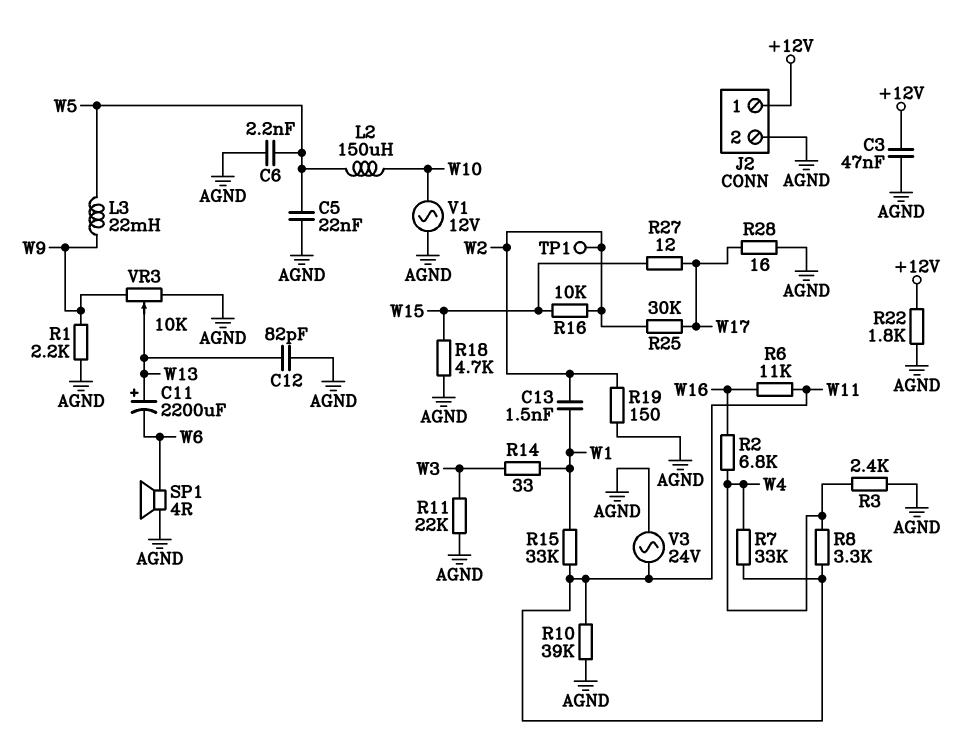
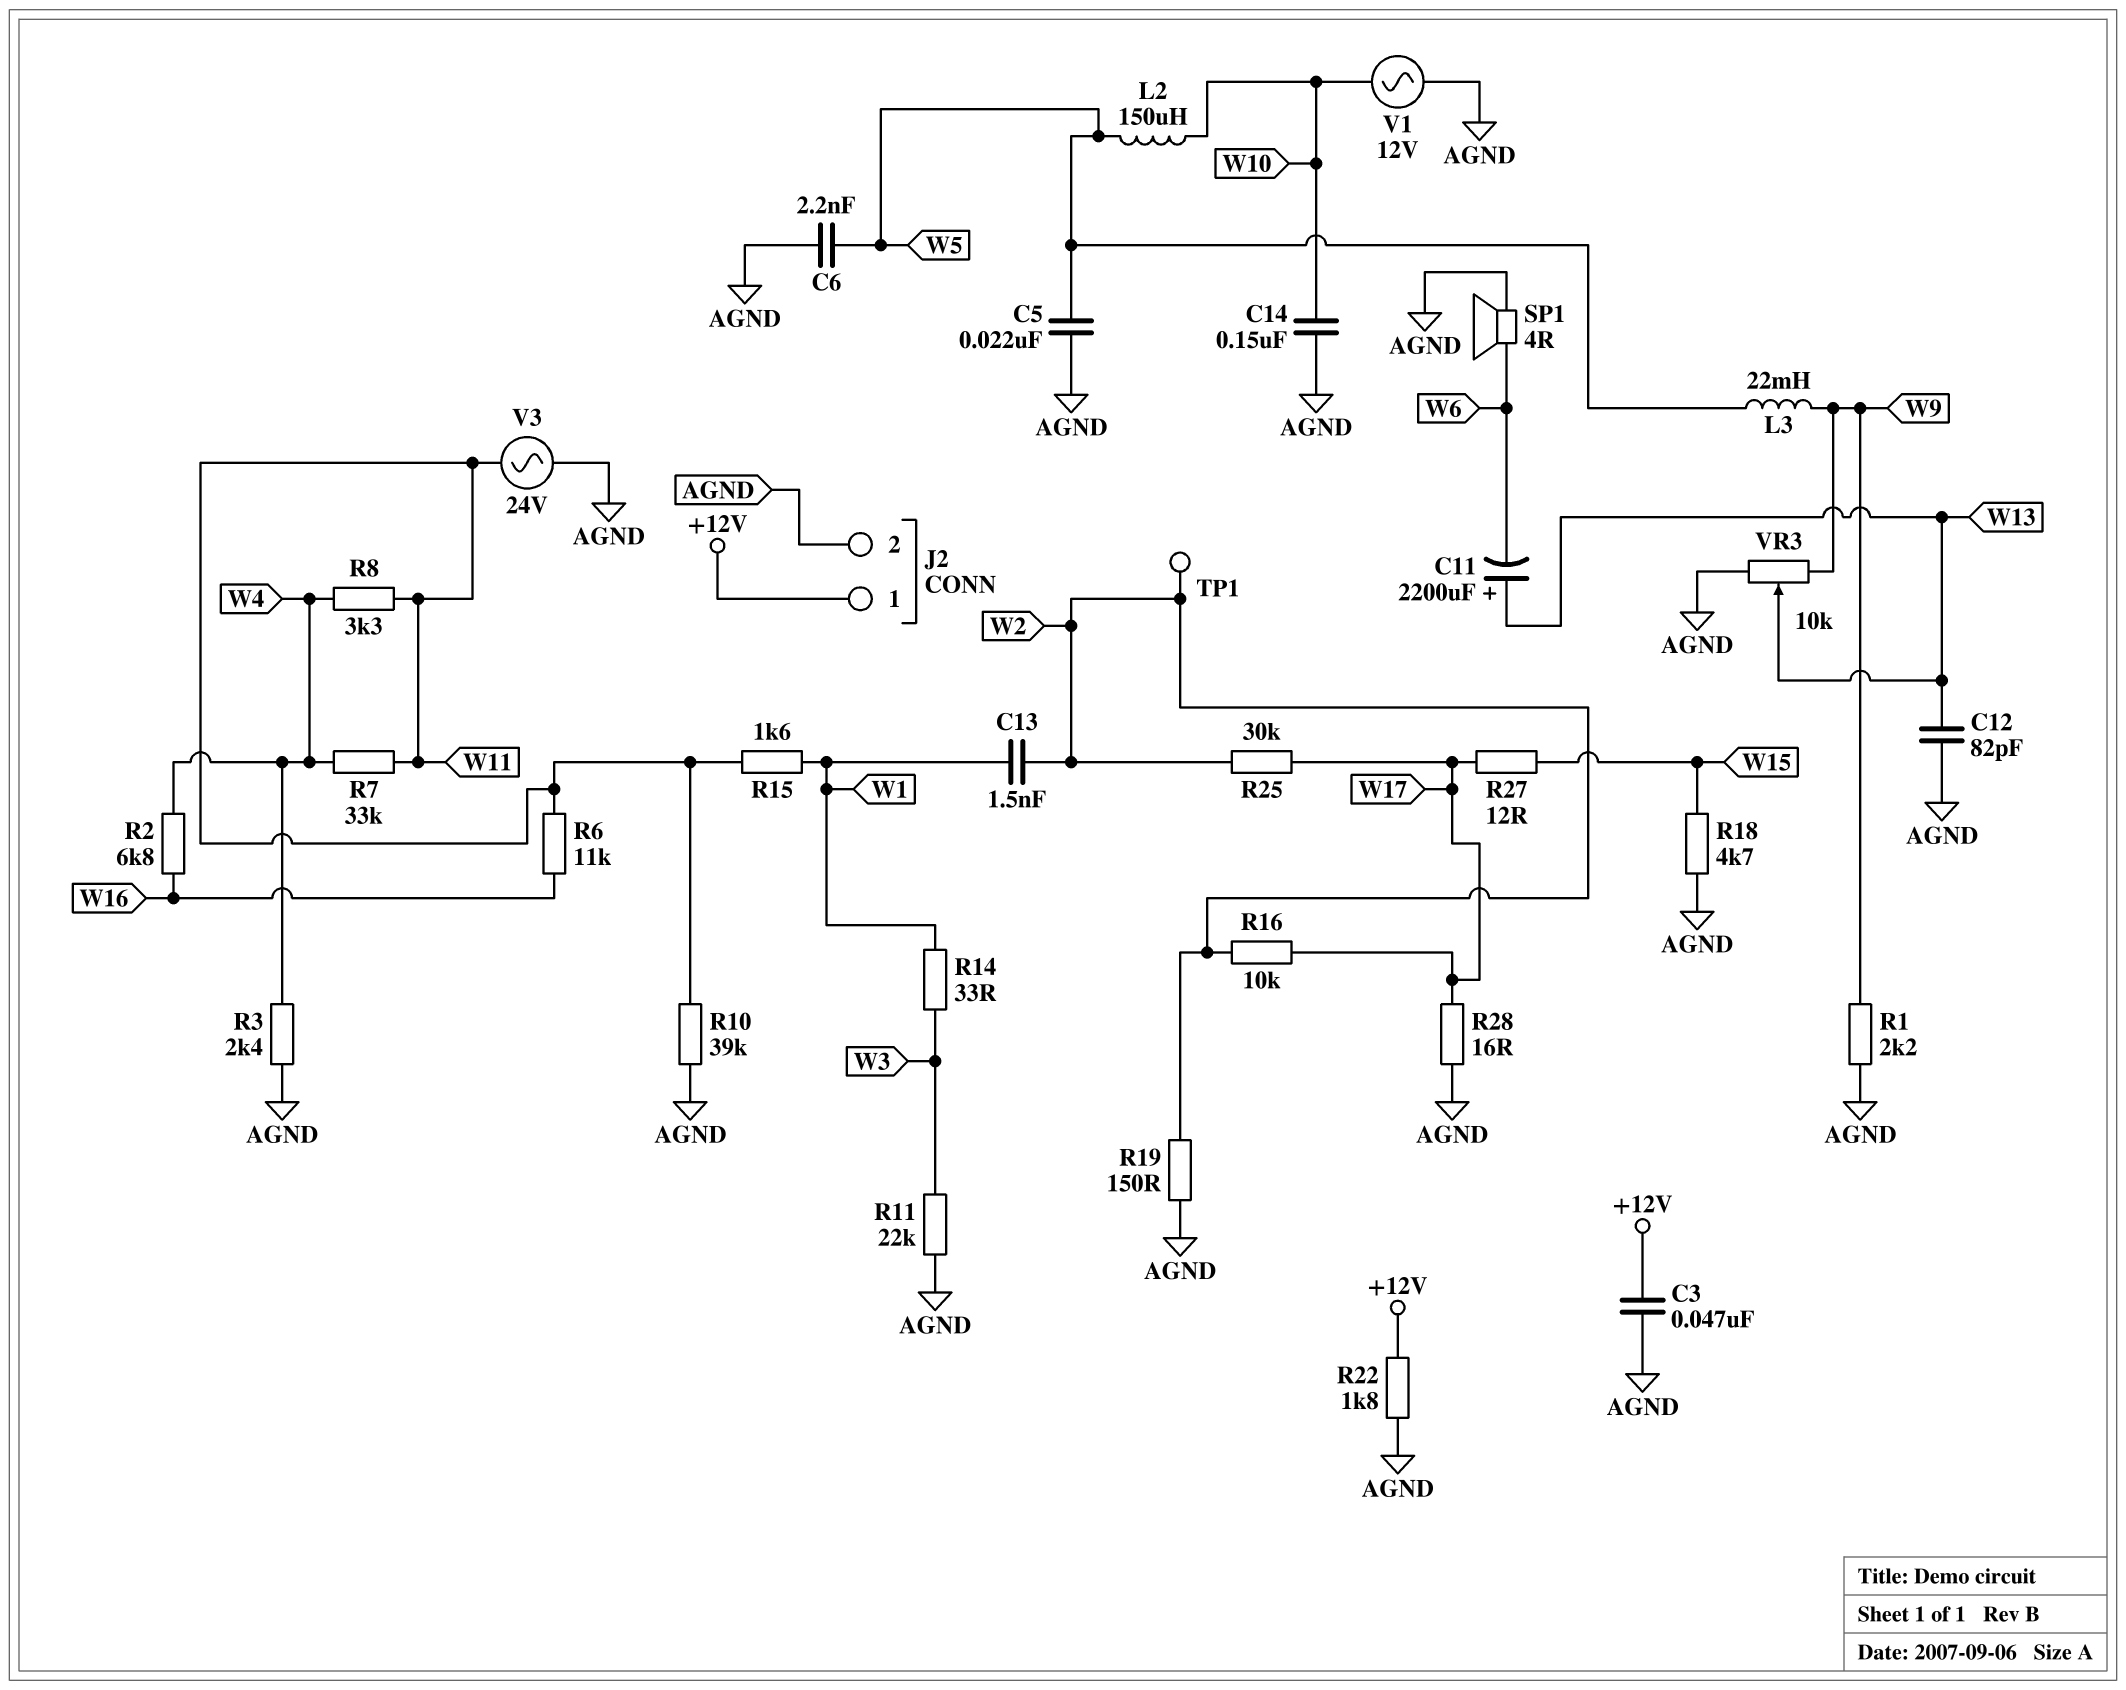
C14: none -> 150nF (AGND, W10)
R15: 33k (W1, W11) -> 1.6k (W1, W11)
R16: 10k (W2, W15) -> 10k (W2, W17)

